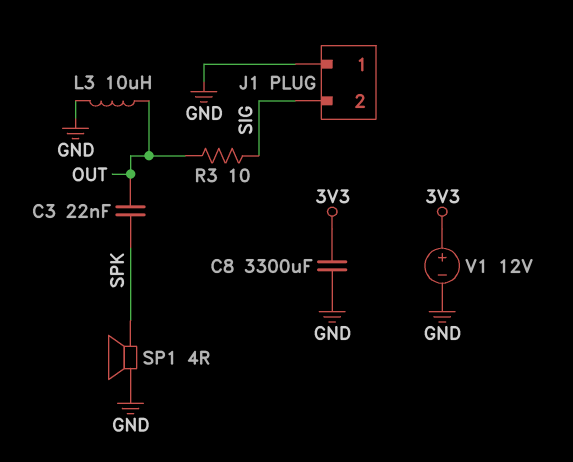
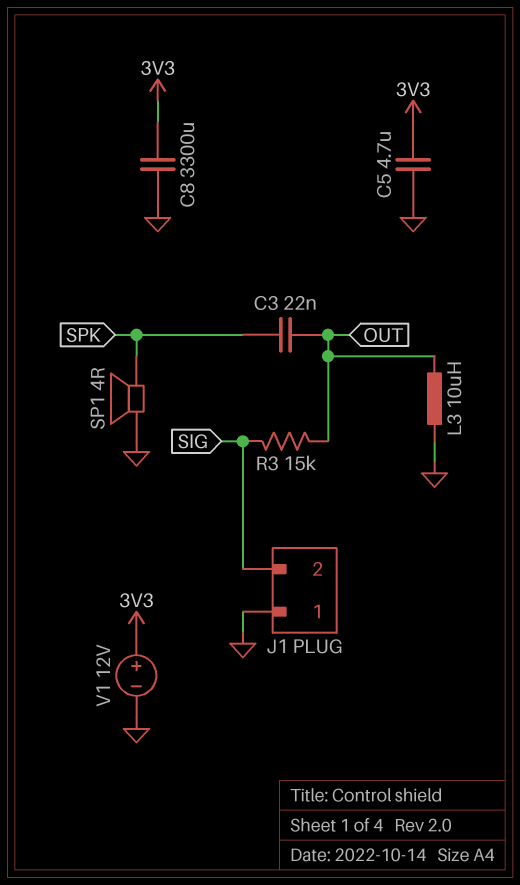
C5: none -> 4.7uF (3V3, GND)
R3: 10 (OUT, SIG) -> 15k (OUT, SIG)

